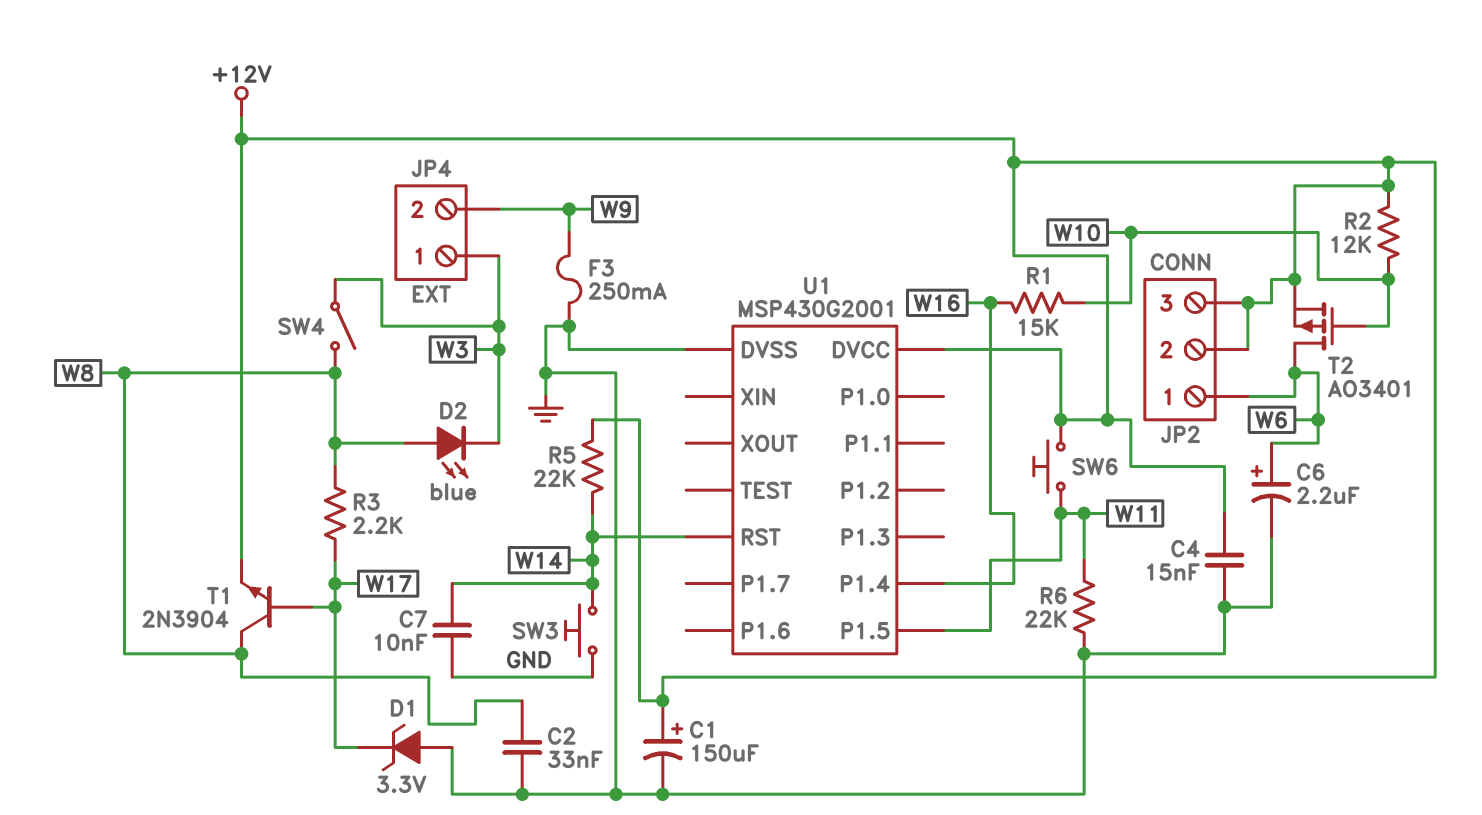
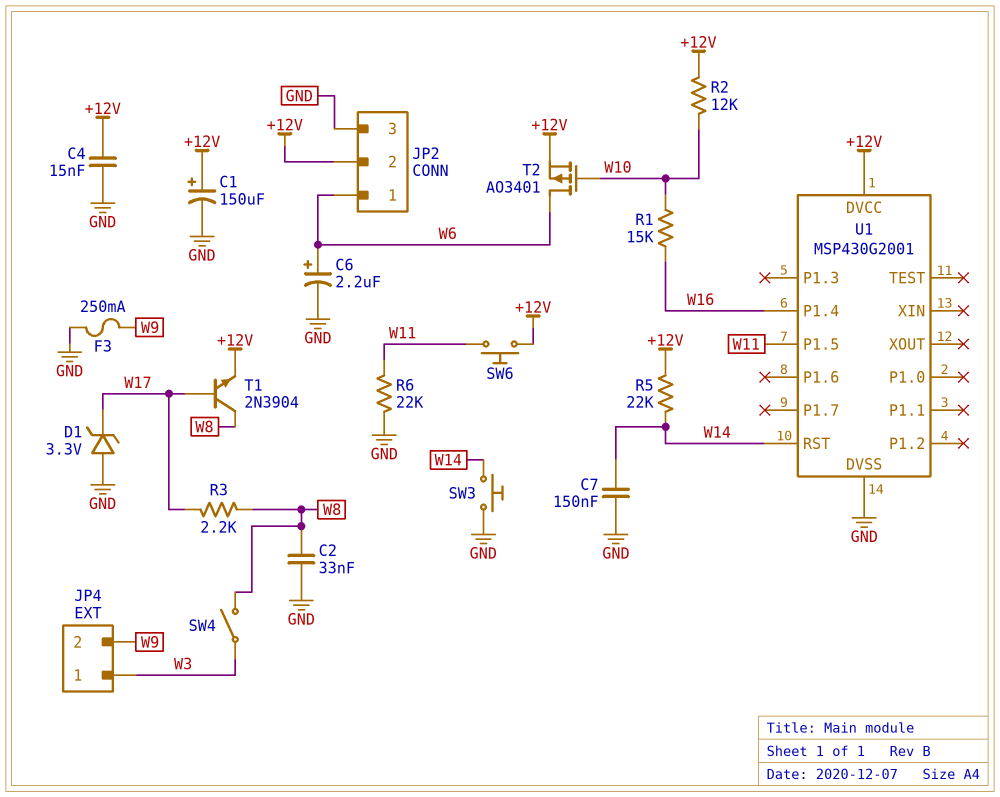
C7: 10nF (GND, W14) -> 150nF (GND, W14)
D2: LED blue (A W8, K W3) -> none
JP2 pin 3: +12V -> GND

